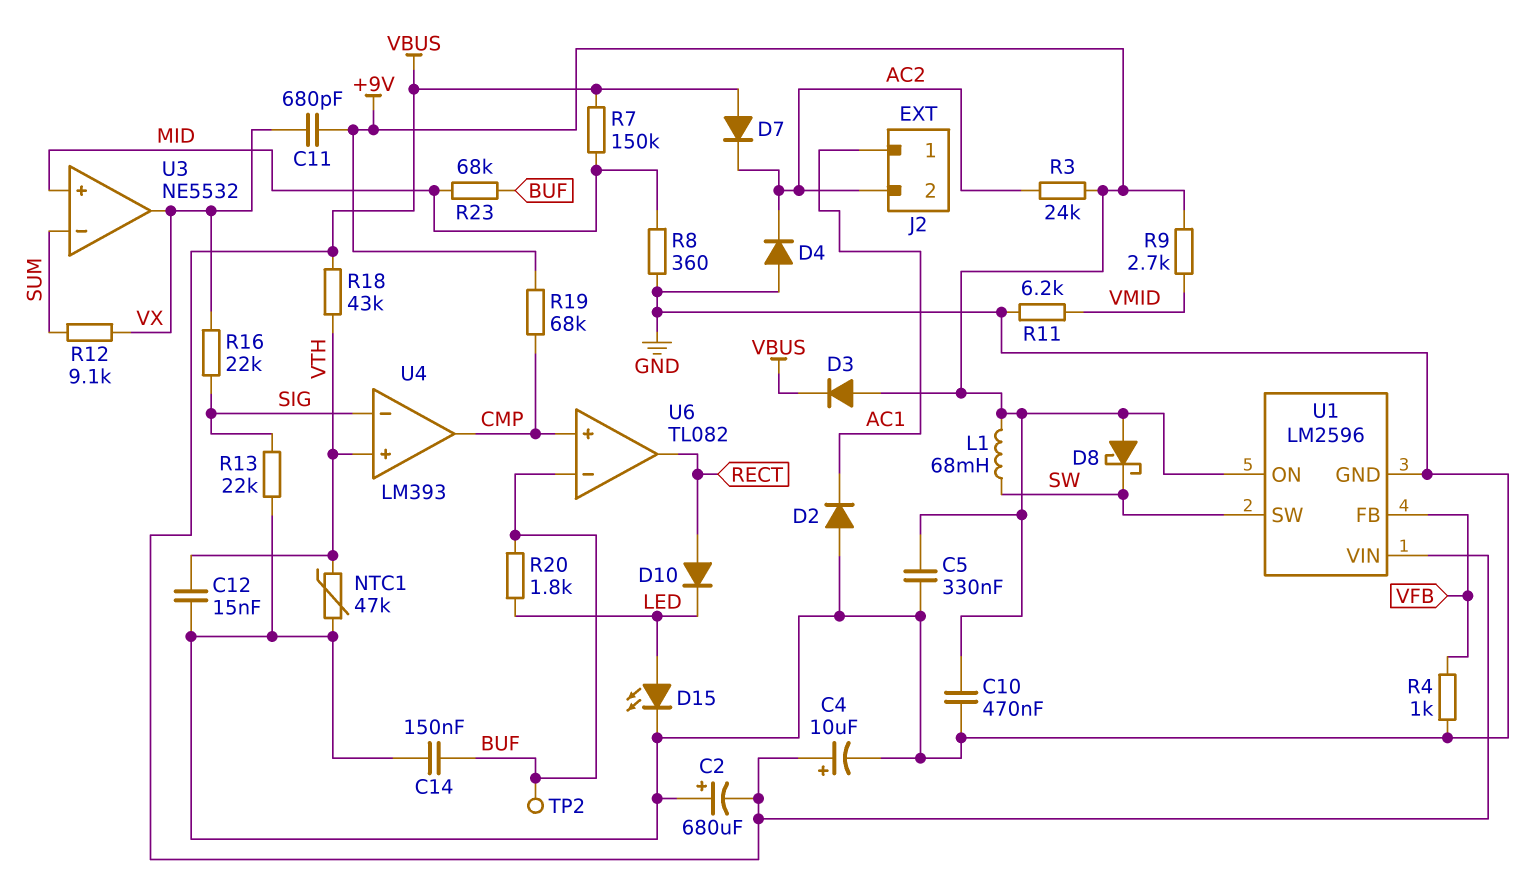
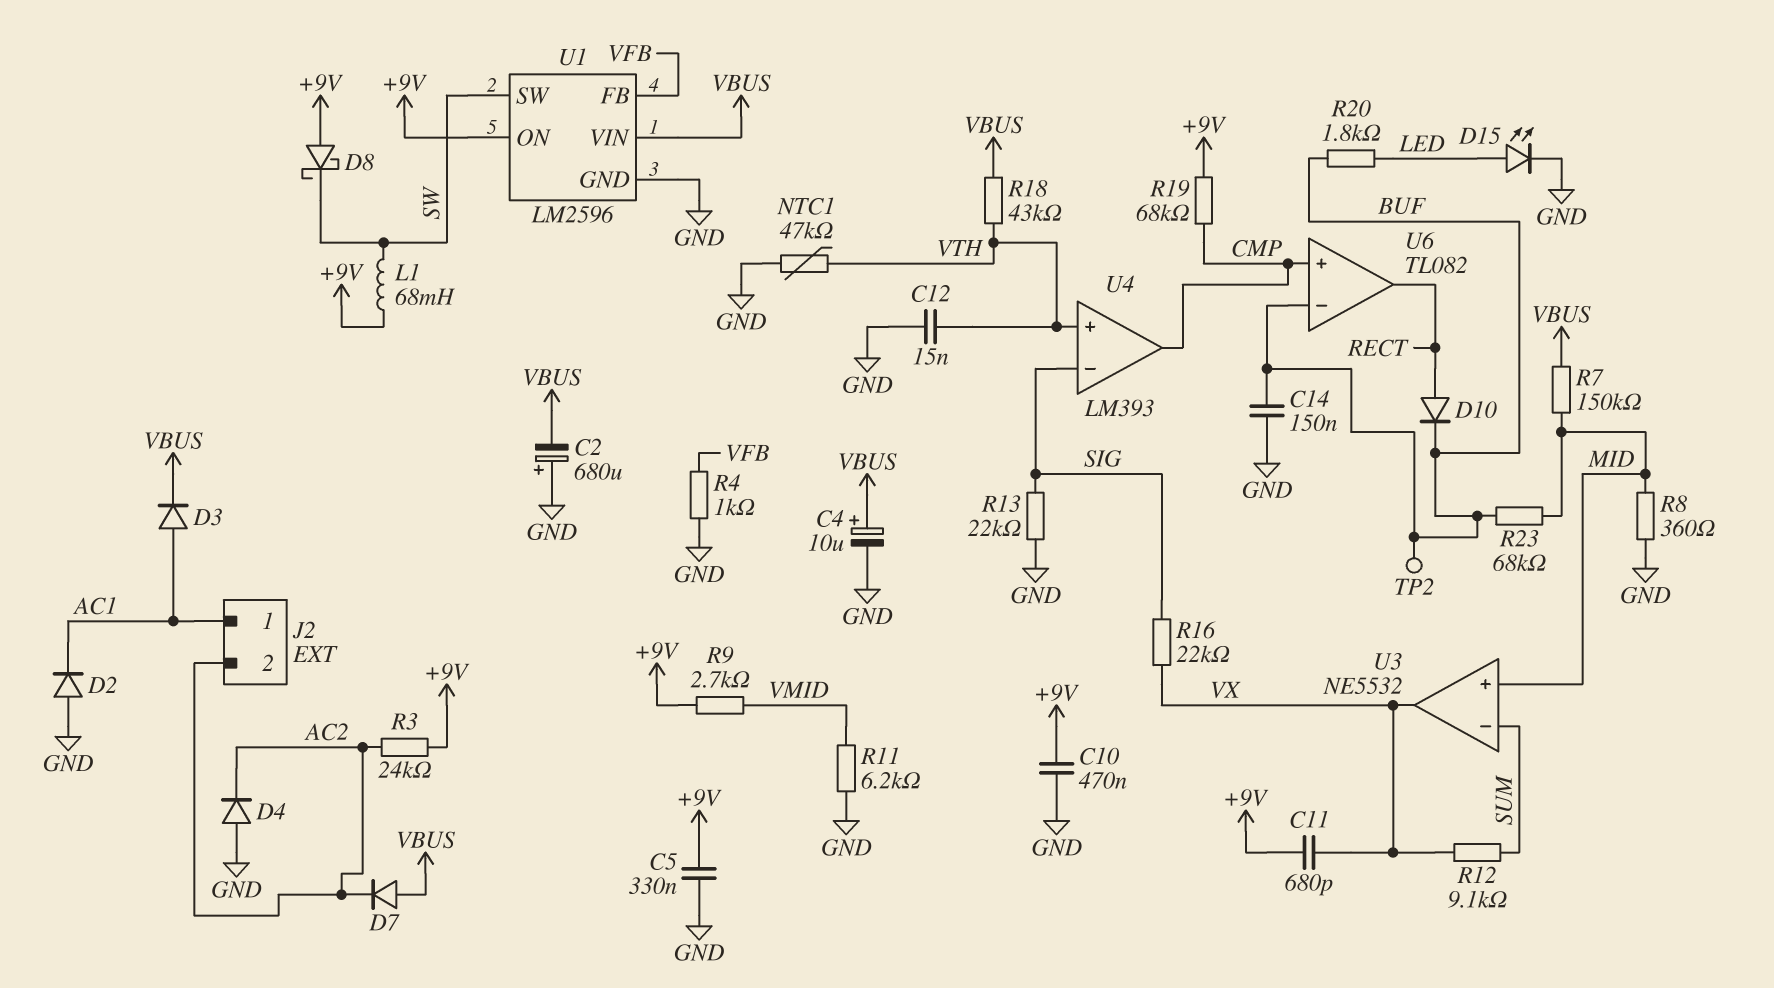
D3: diode (A +9V, K VBUS) -> diode (A AC1, K VBUS)
D10: diode (A RECT, K LED) -> diode (A RECT, K BUF)

